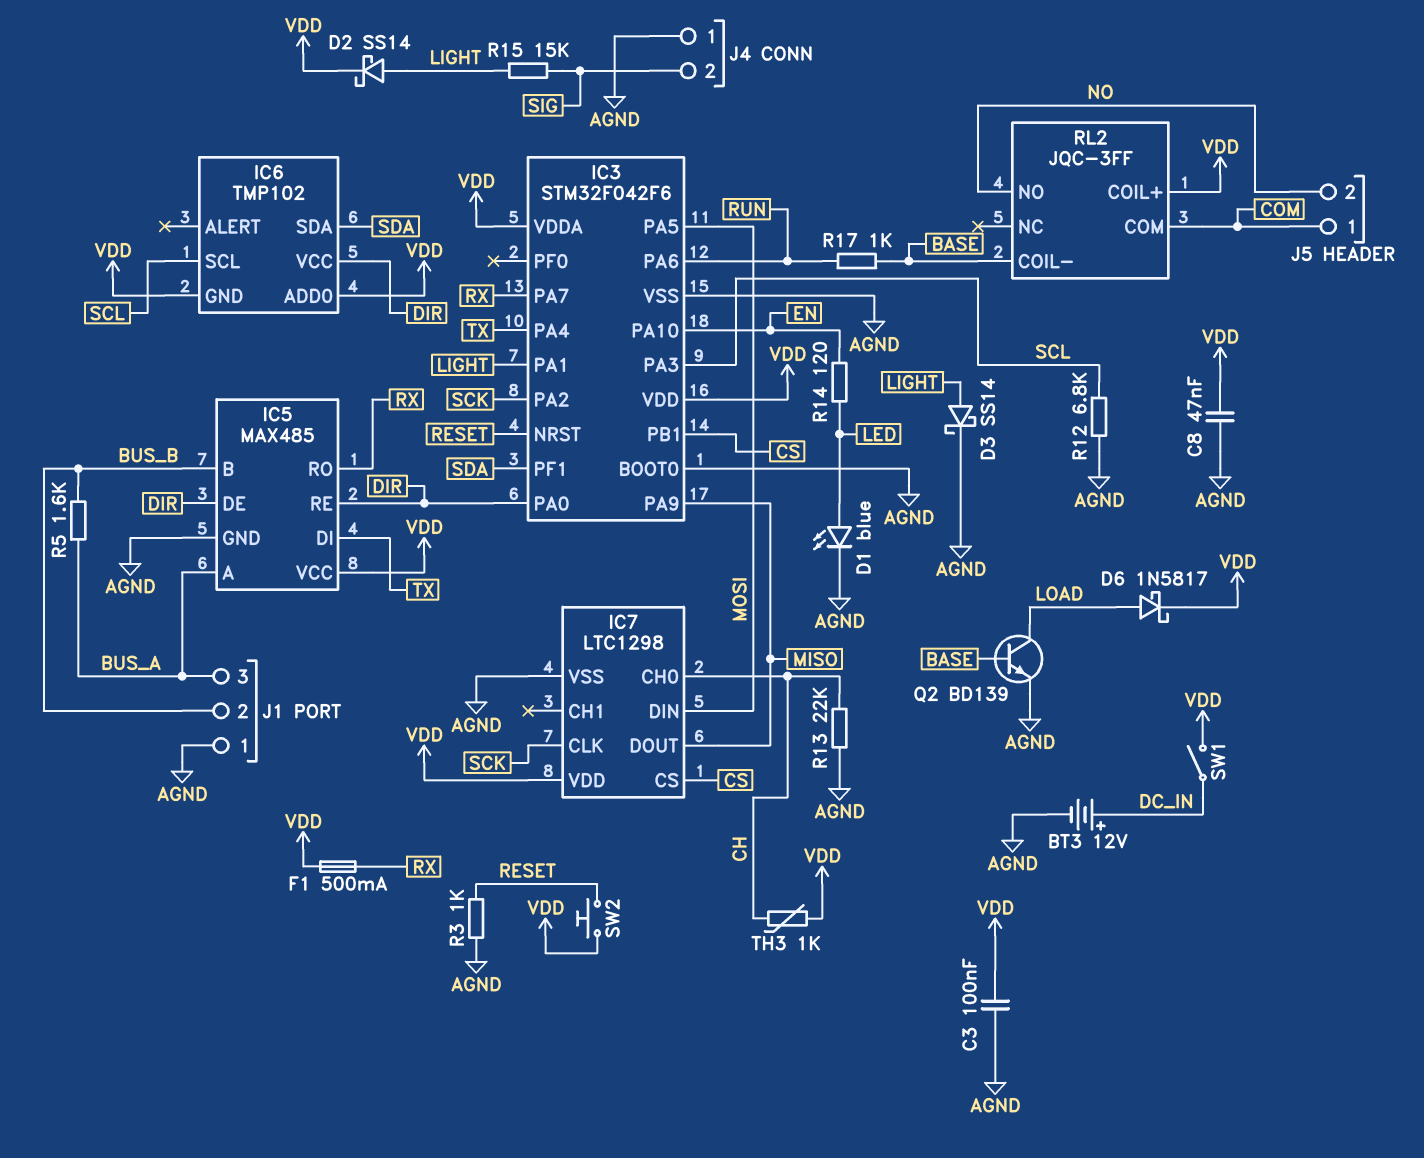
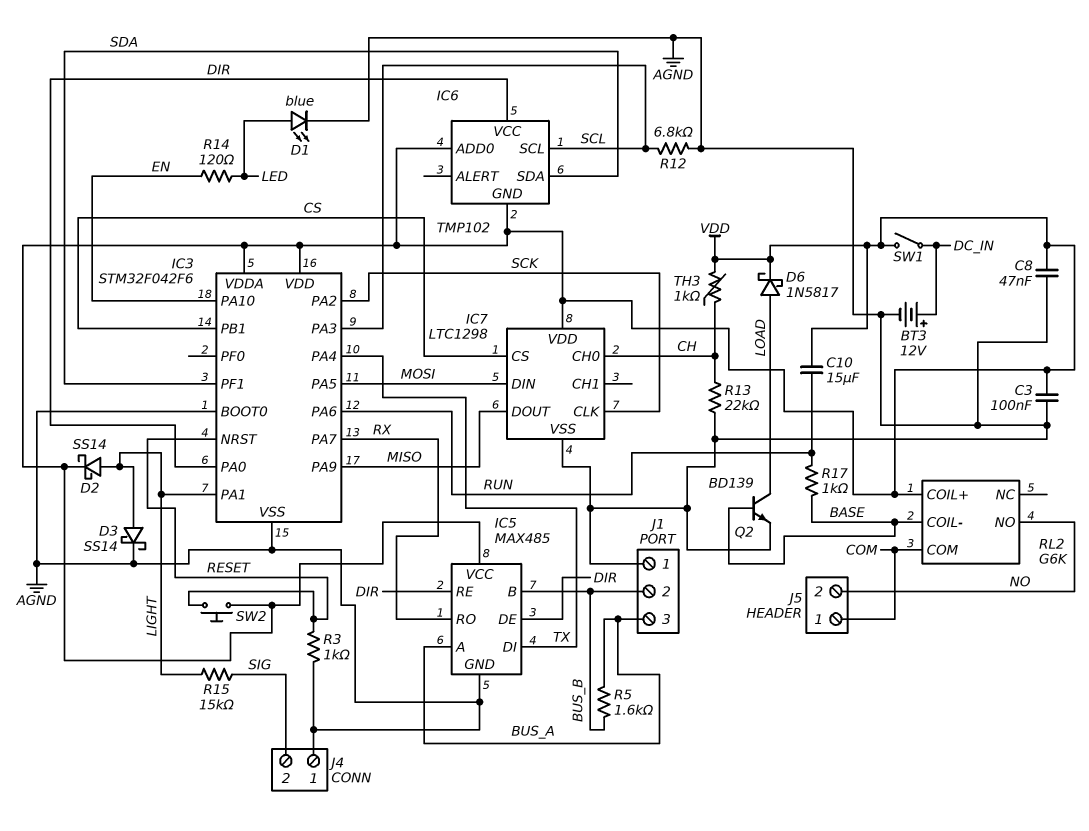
C10: none -> 15uF (RUN, VDD)
F1: 500mA (RX, VDD) -> none
RL2: JQC-3FF -> G6K

